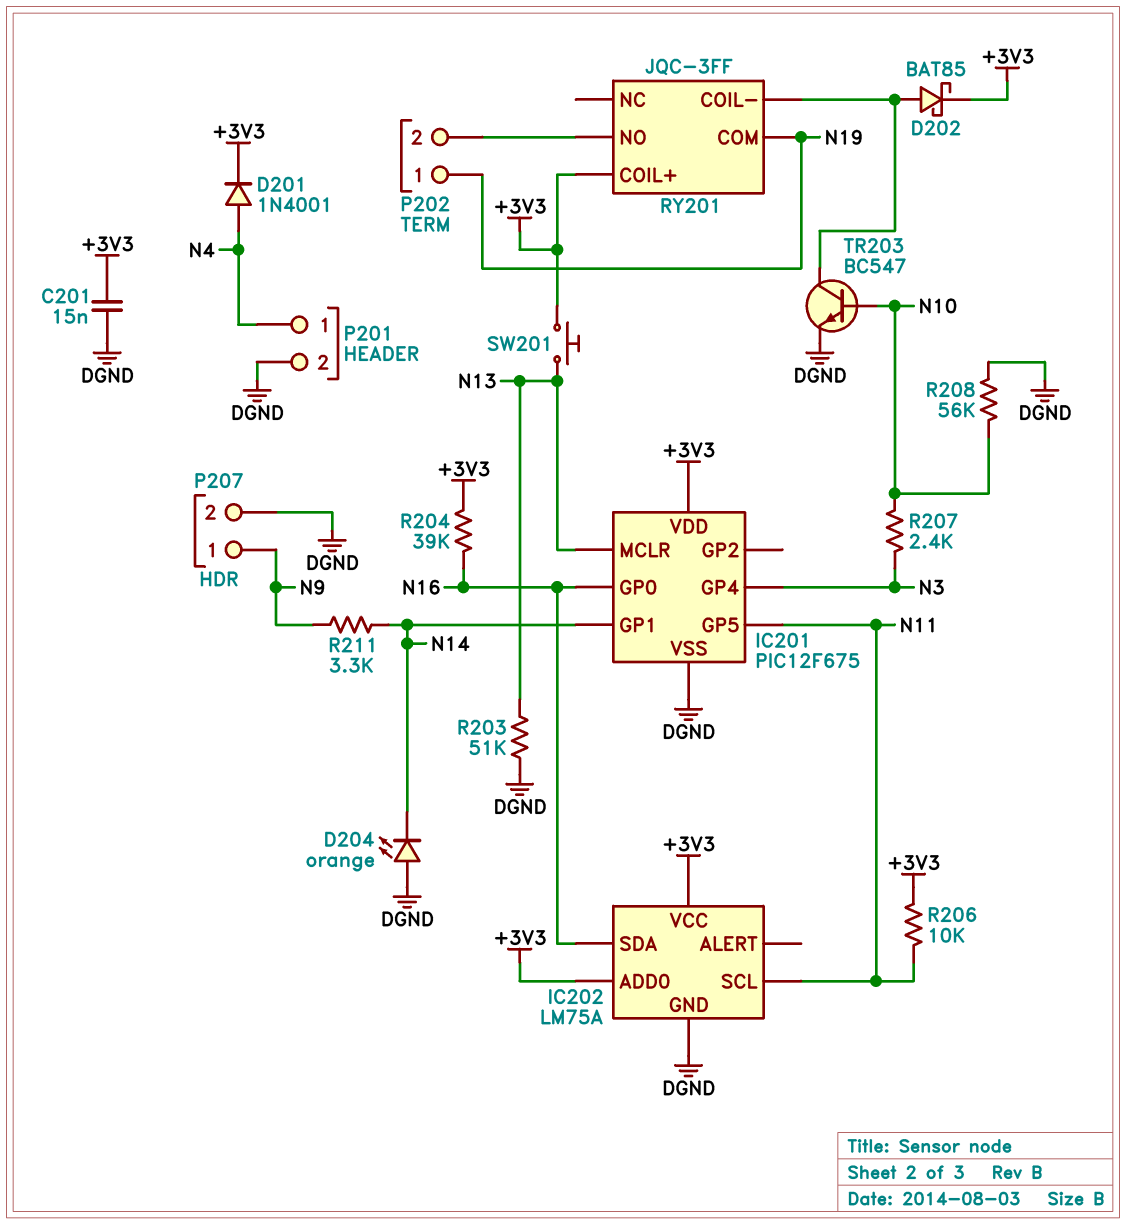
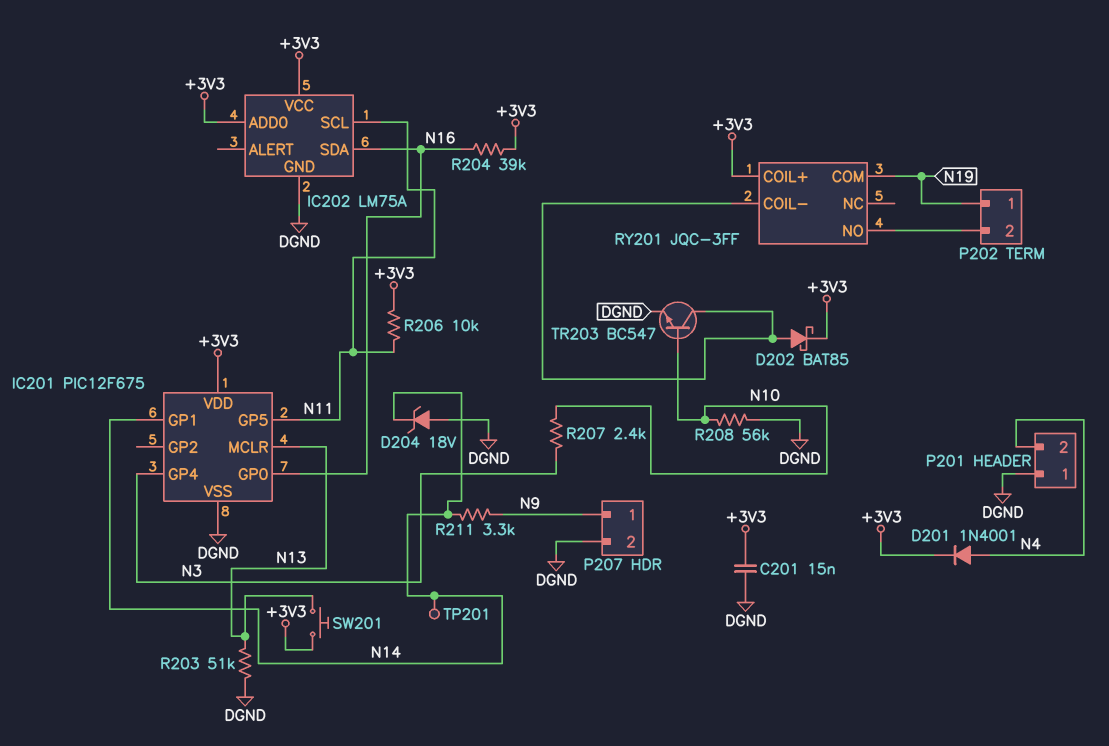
D204: LED orange (A DGND, K N14) -> zener 18V (A DGND, K N14)
P201 pin 1: N4 -> DGND
P201 pin 2: DGND -> N4
TP201: none -> test point (N14)

